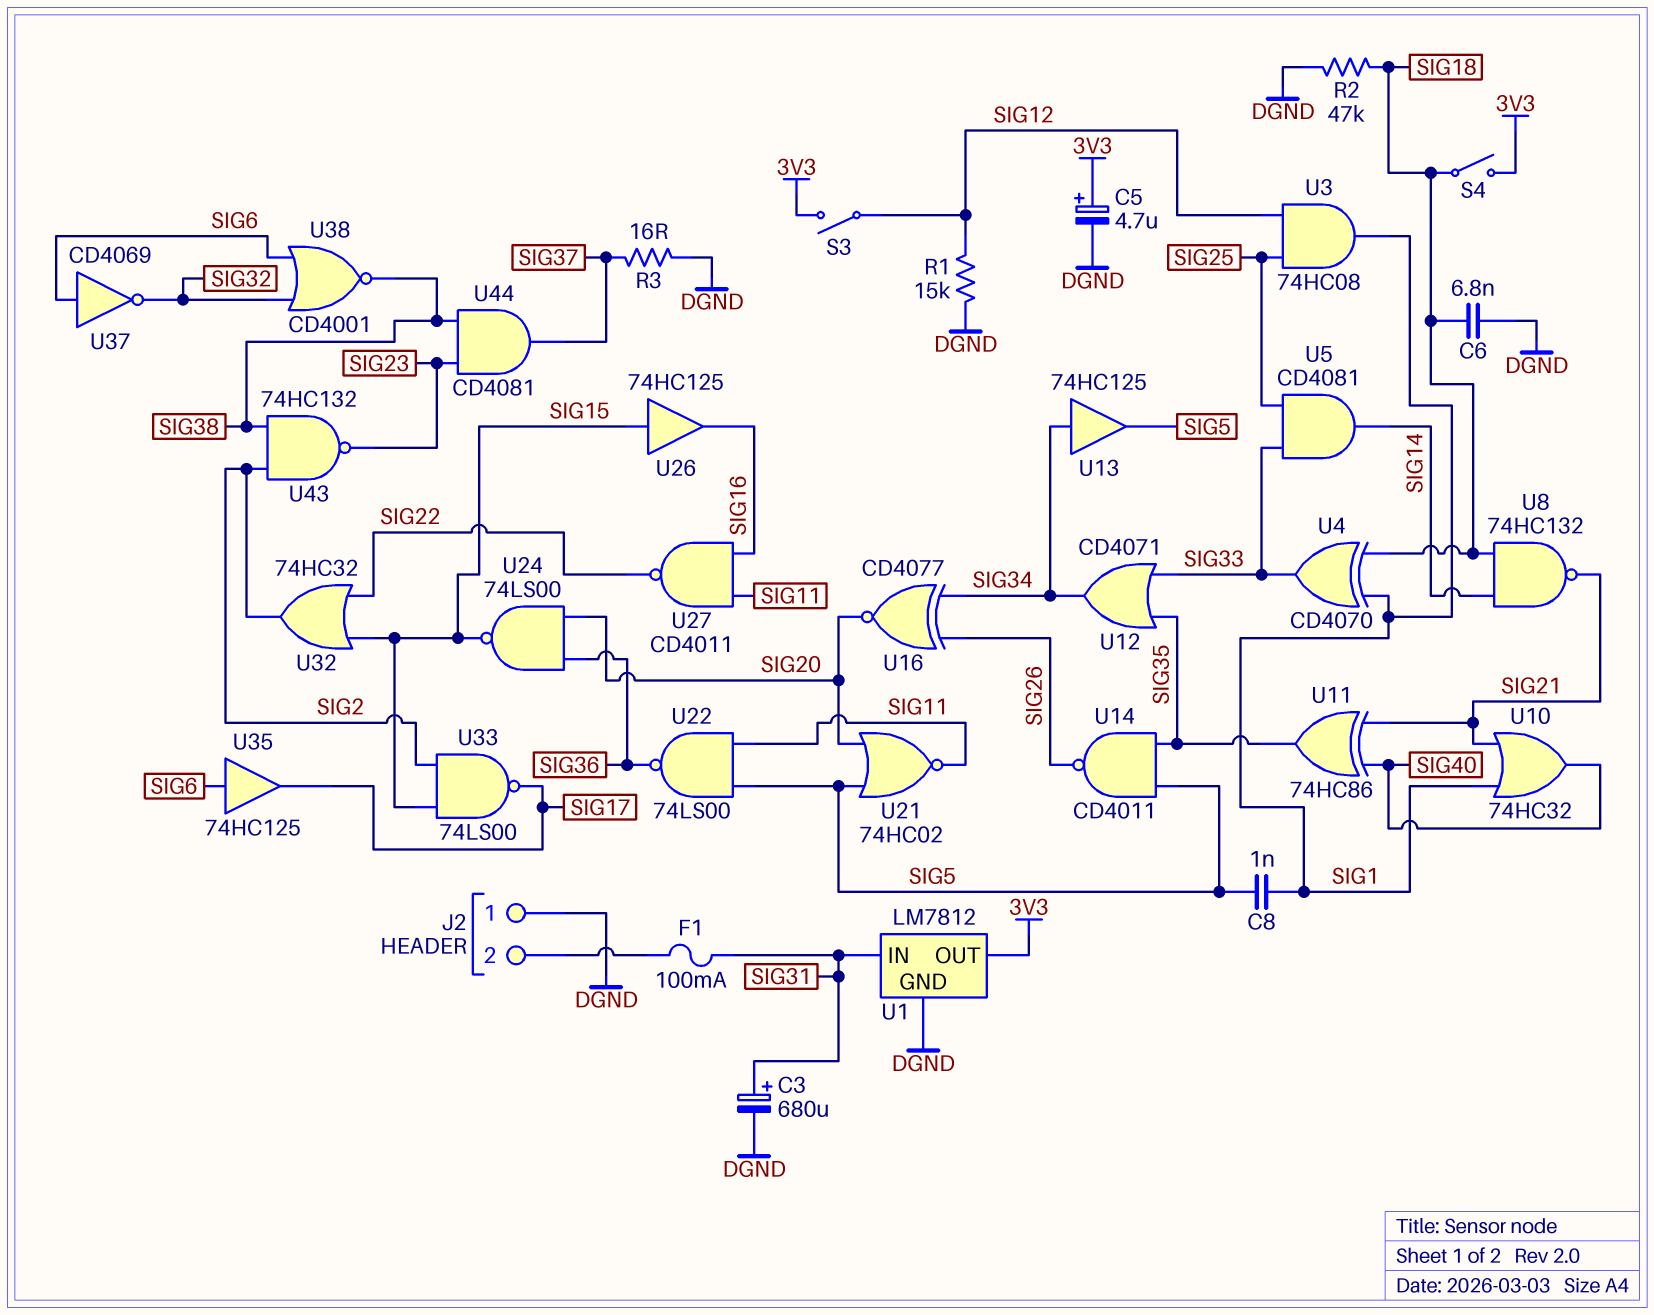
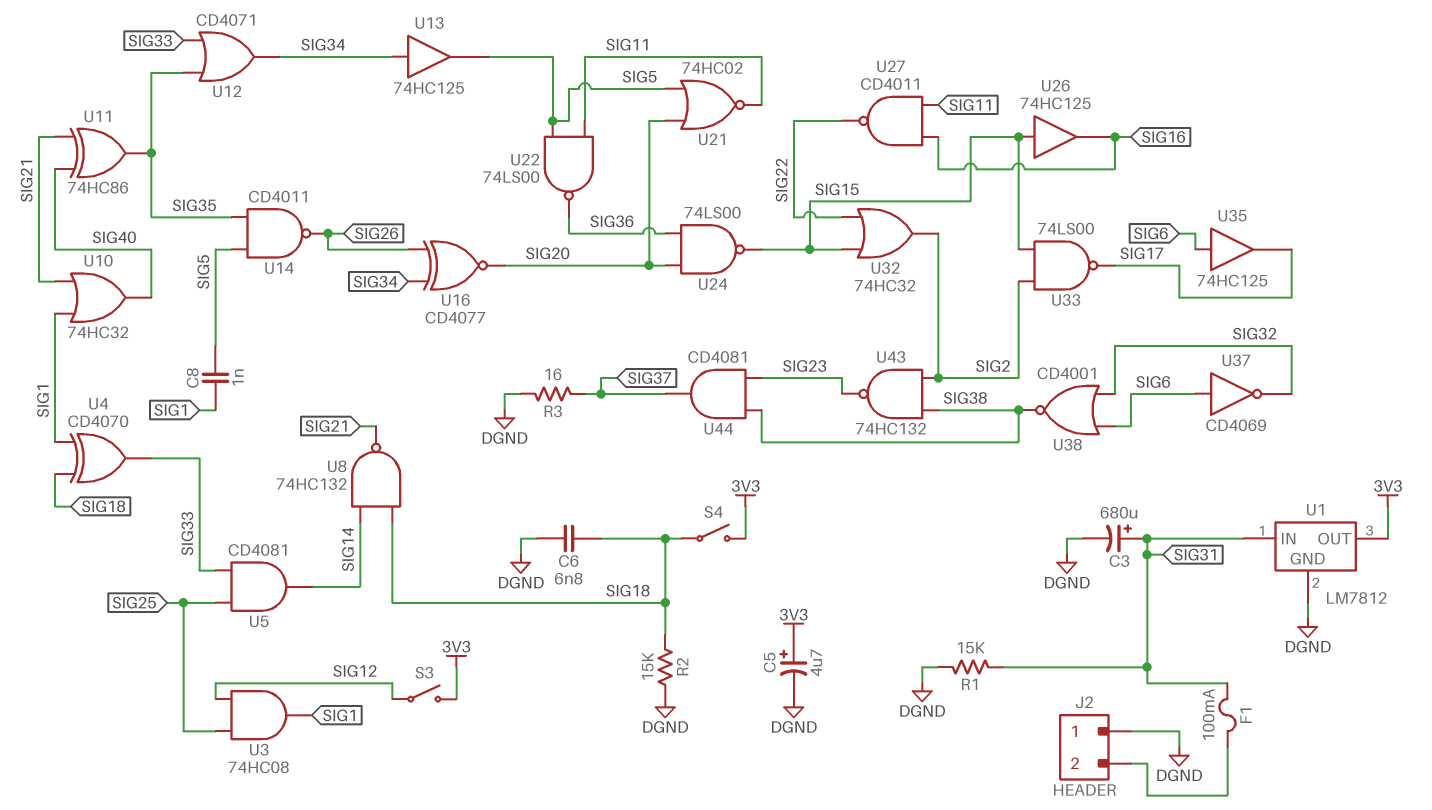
R1: 15k (DGND, SIG12) -> 15k (DGND, SIG31)
R2: 47k (DGND, SIG18) -> 15k (DGND, SIG18)

